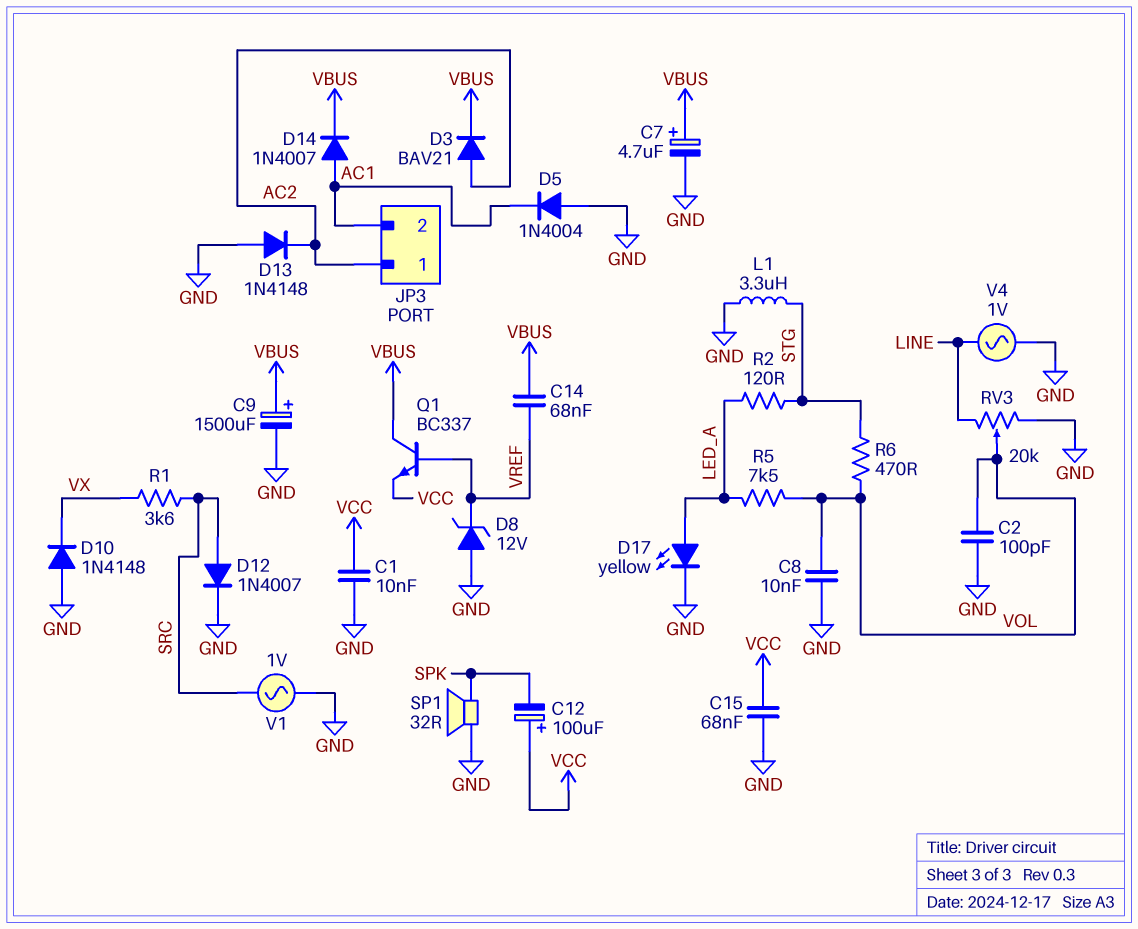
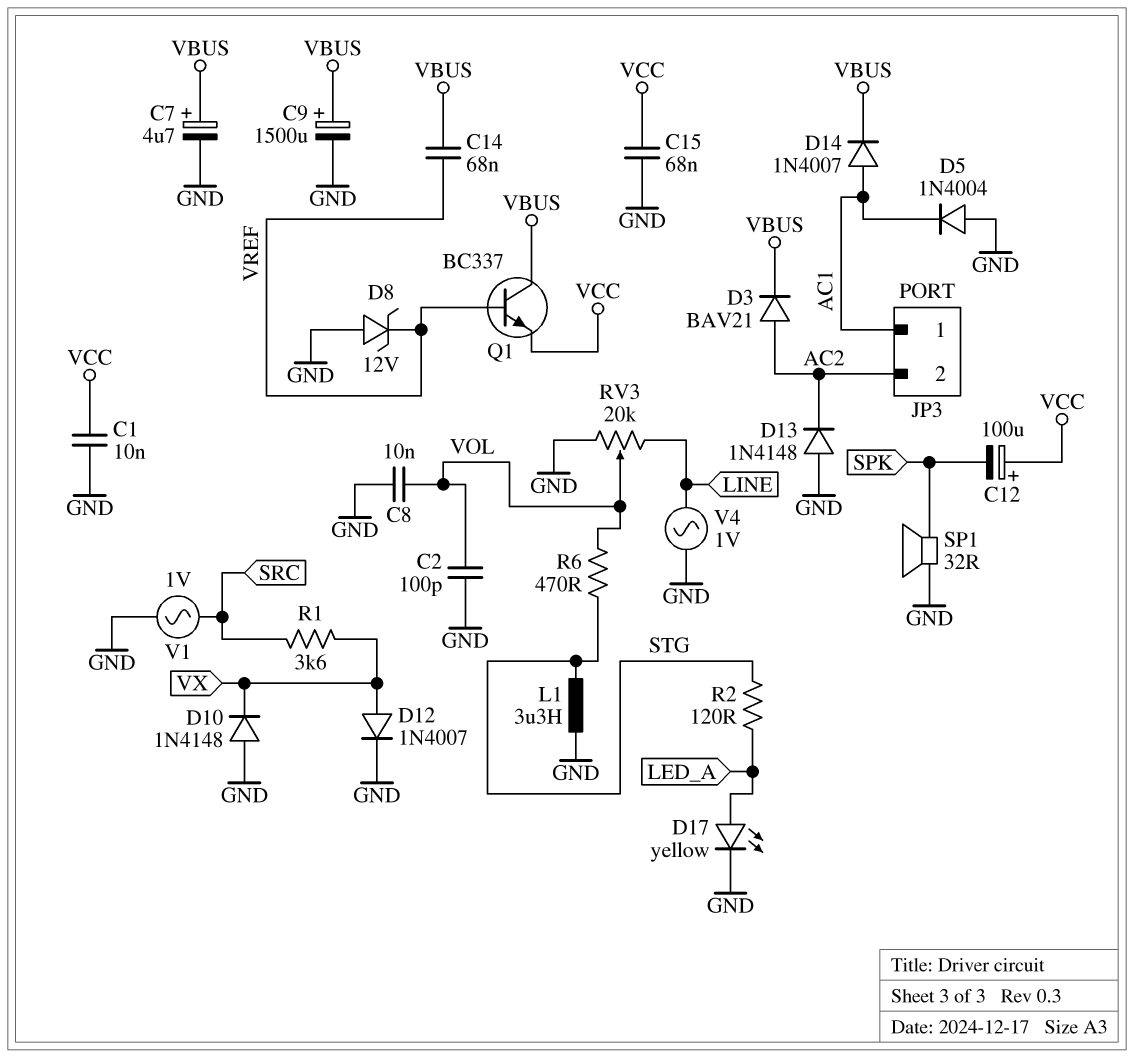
D12: diode 1N4007 (A SRC, K GND) -> diode 1N4007 (A VX, K GND)
JP3 pin 1: AC2 -> AC1
JP3 pin 2: AC1 -> AC2
R5: 7.5k (LED_A, VOL) -> none

